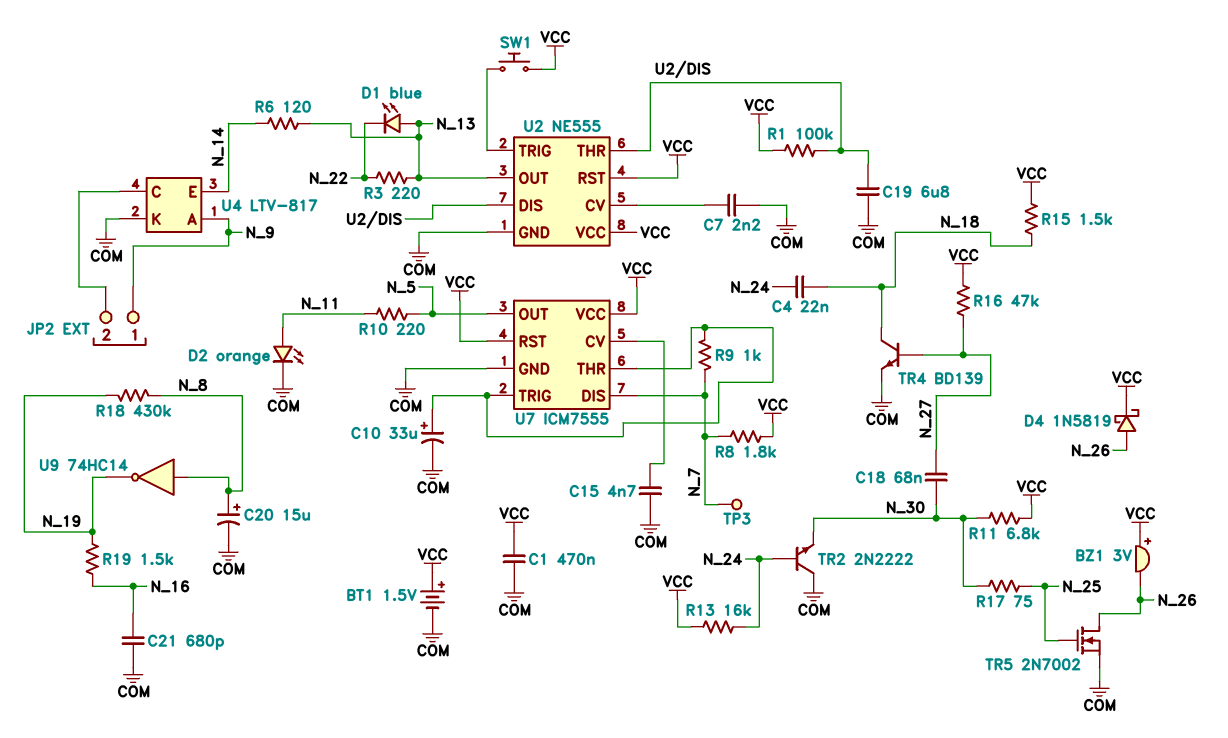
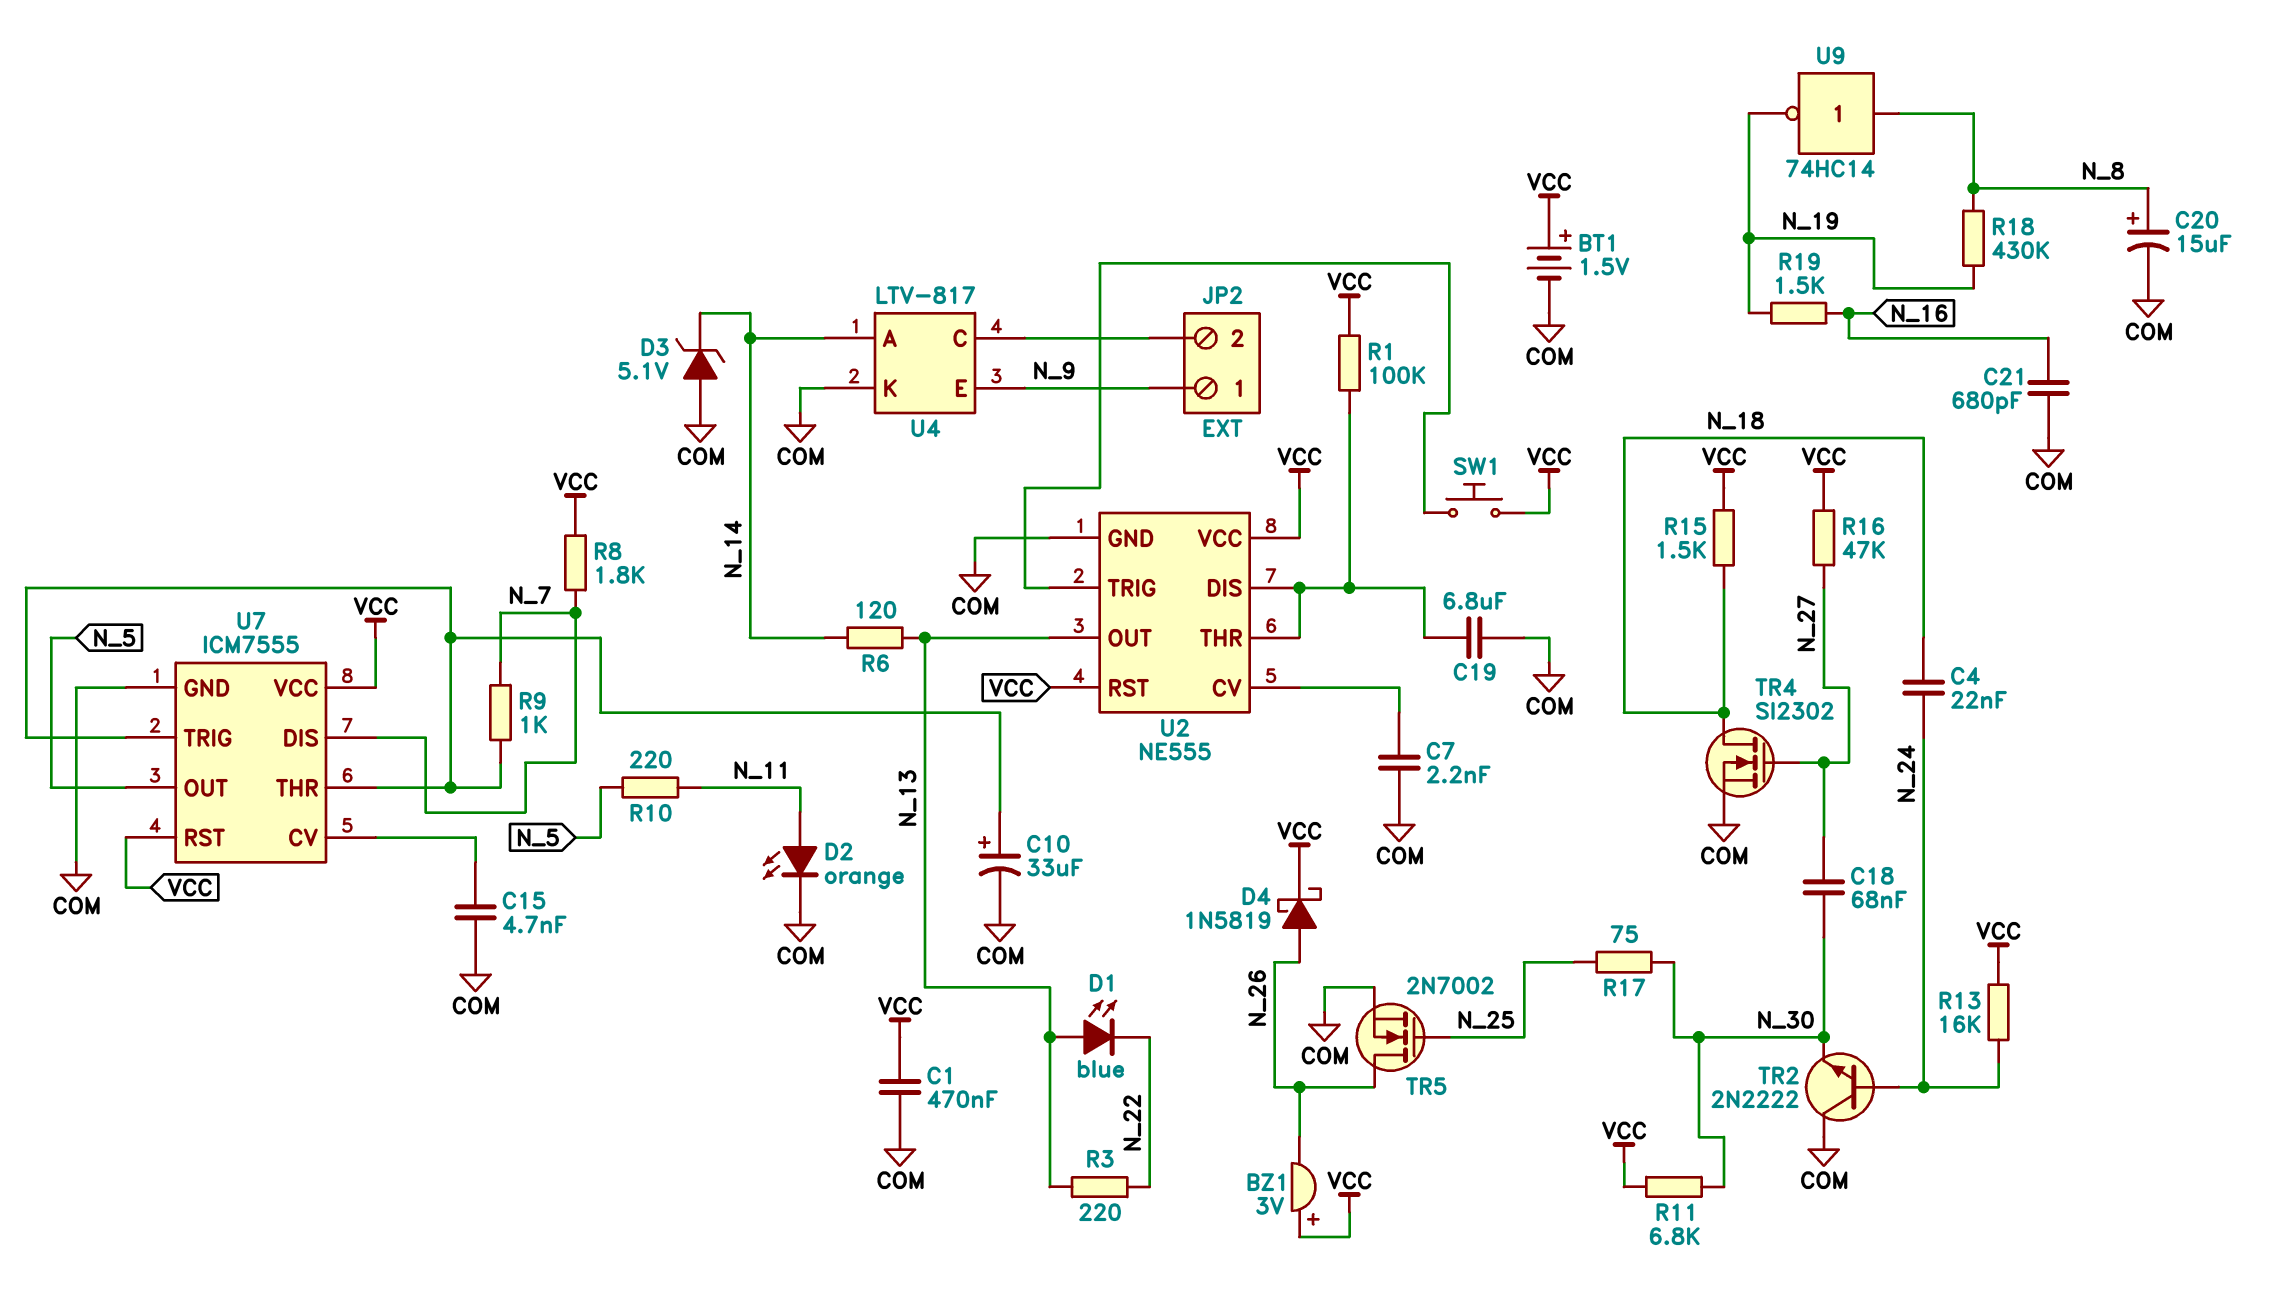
D3: none -> zener 5.1V (A COM, K N_14)
TP3: test point (N_7) -> none
TR4: NPN BD139 (B N_27, C N_18, E COM) -> NMOS SI2302 (G N_27, D N_18, S COM)
U4 pin A: N_9 -> N_14
U4 pin E: N_14 -> N_9

